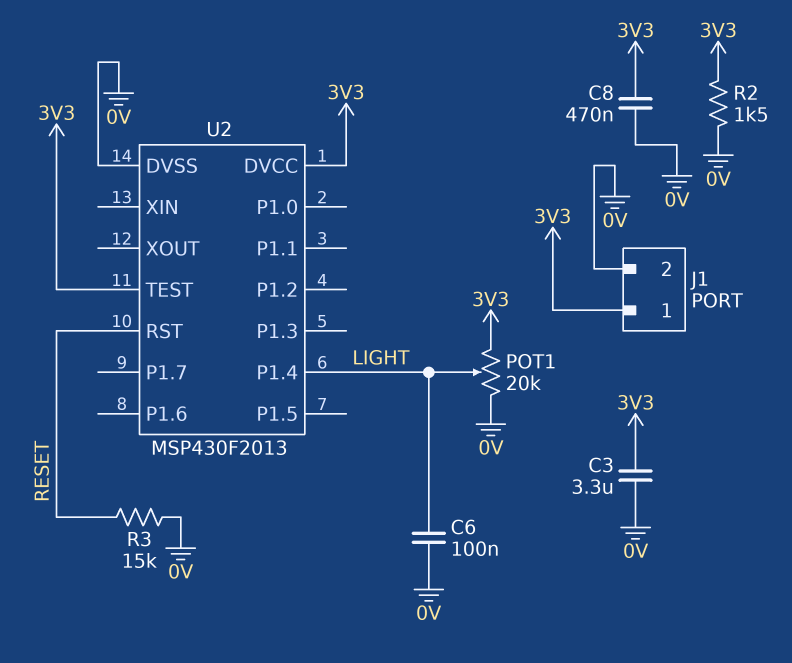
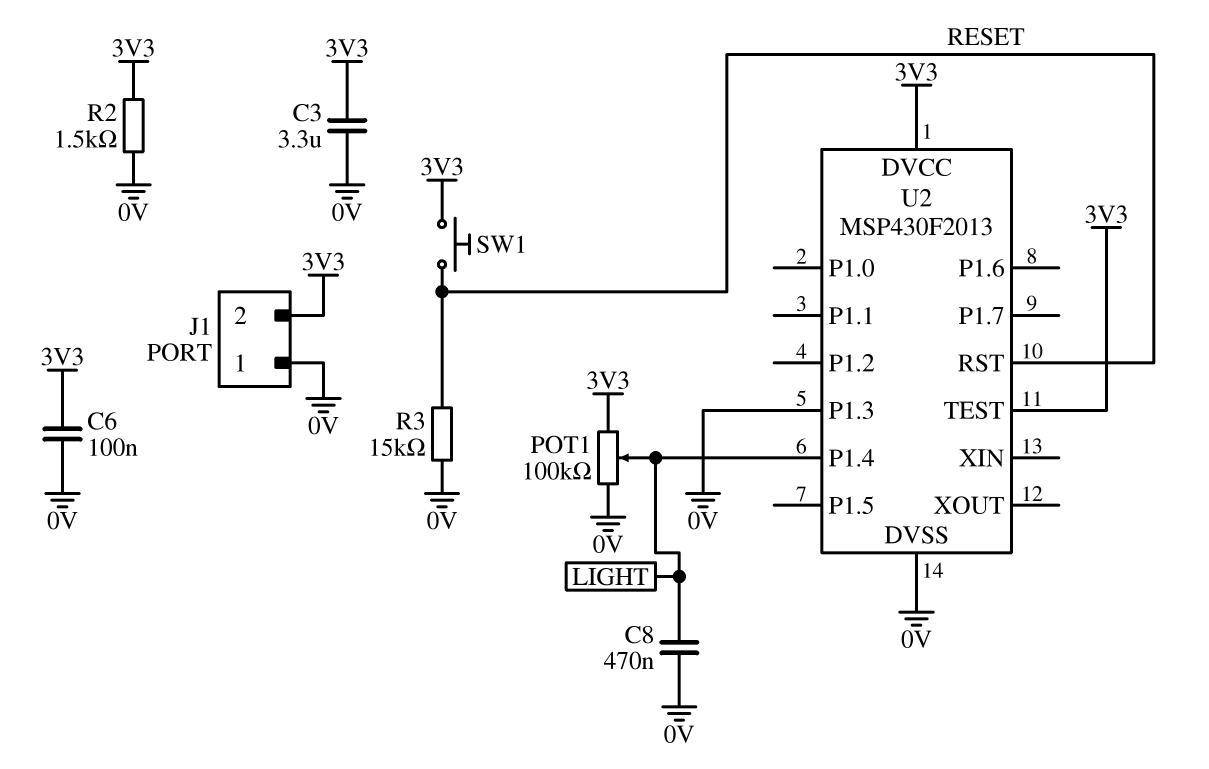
C6: 100nF (0V, LIGHT) -> 100nF (0V, 3V3)
C8: 470nF (0V, 3V3) -> 470nF (0V, LIGHT)
J1 pin 1: 3V3 -> 0V
J1 pin 2: 0V -> 3V3
POT1: 20k (0V, 3V3, wiper LIGHT) -> 100k (0V, 3V3, wiper LIGHT)
SW1: none -> button (3V3, RESET)
U2 pin P1.3: none -> 0V

